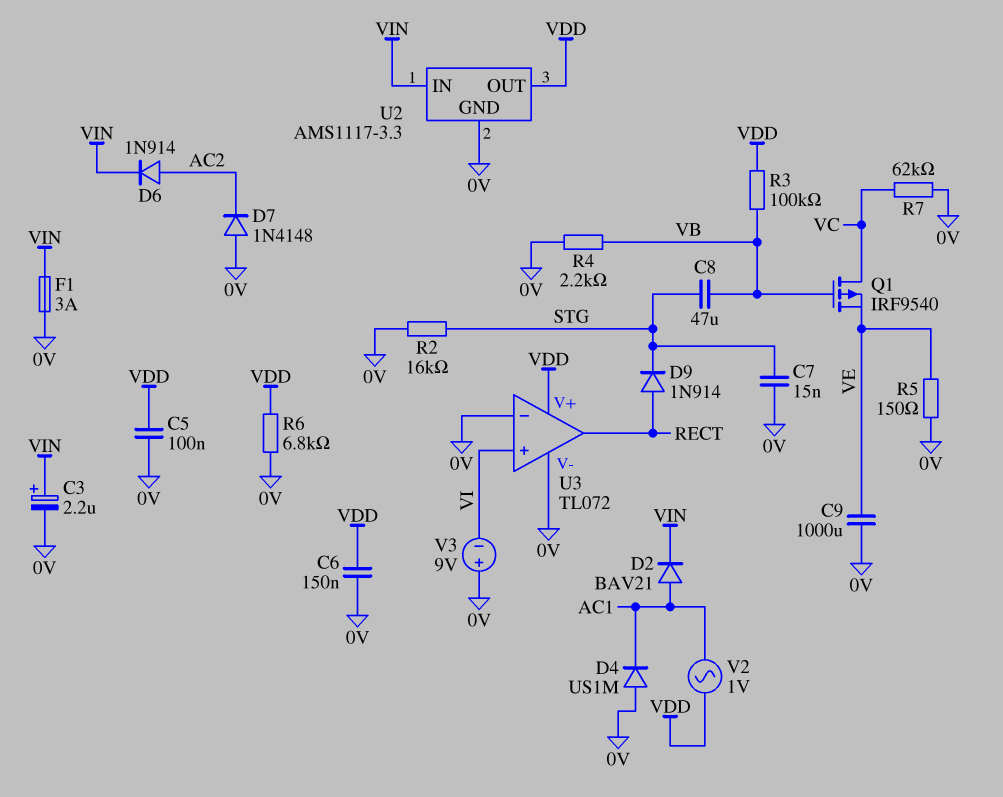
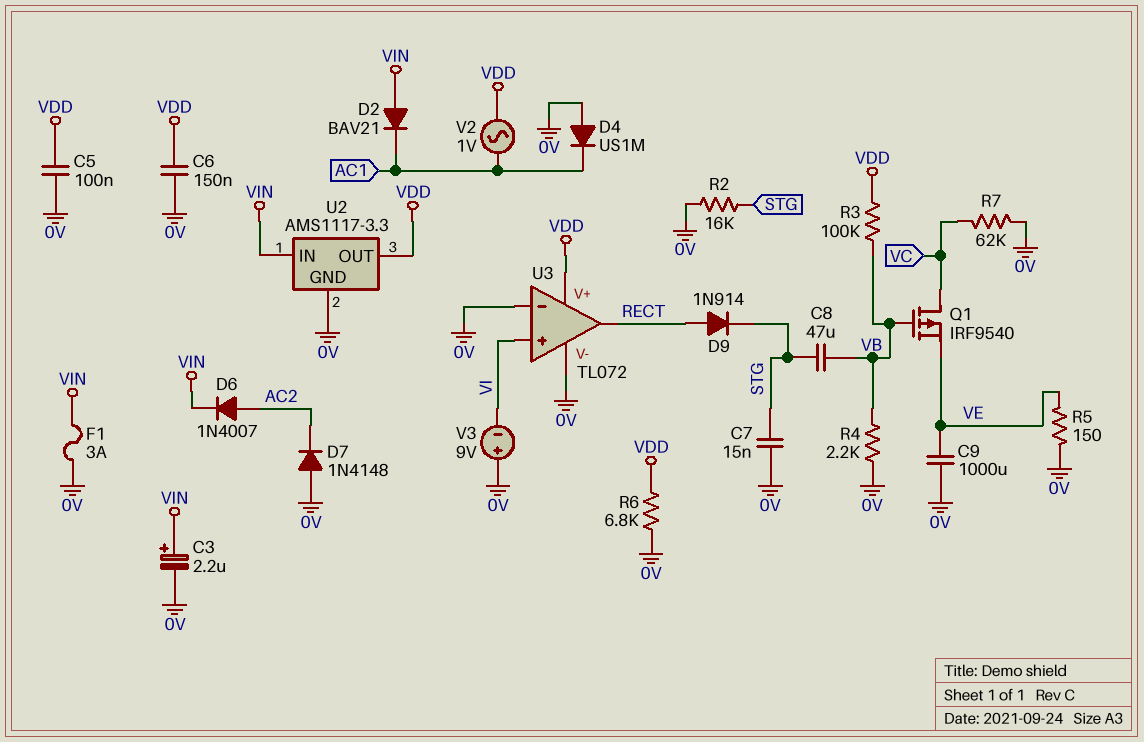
D2: diode BAV21 (A AC1, K VIN) -> diode BAV21 (A VIN, K AC1)
D6: diode 1N914 (A AC2, K VIN) -> diode 1N4007 (A AC2, K VIN)

